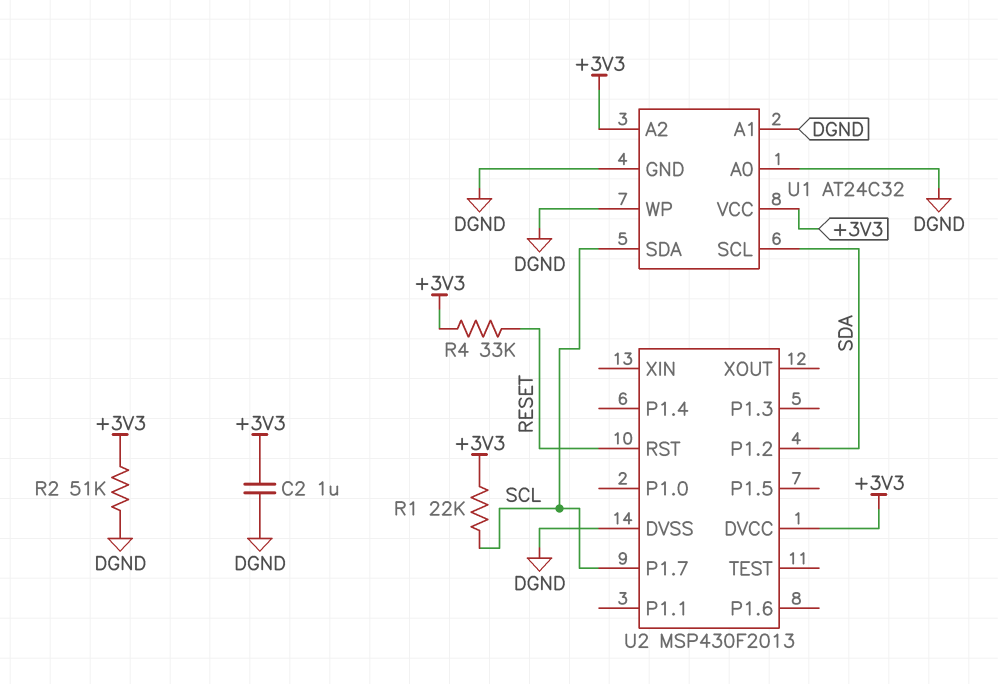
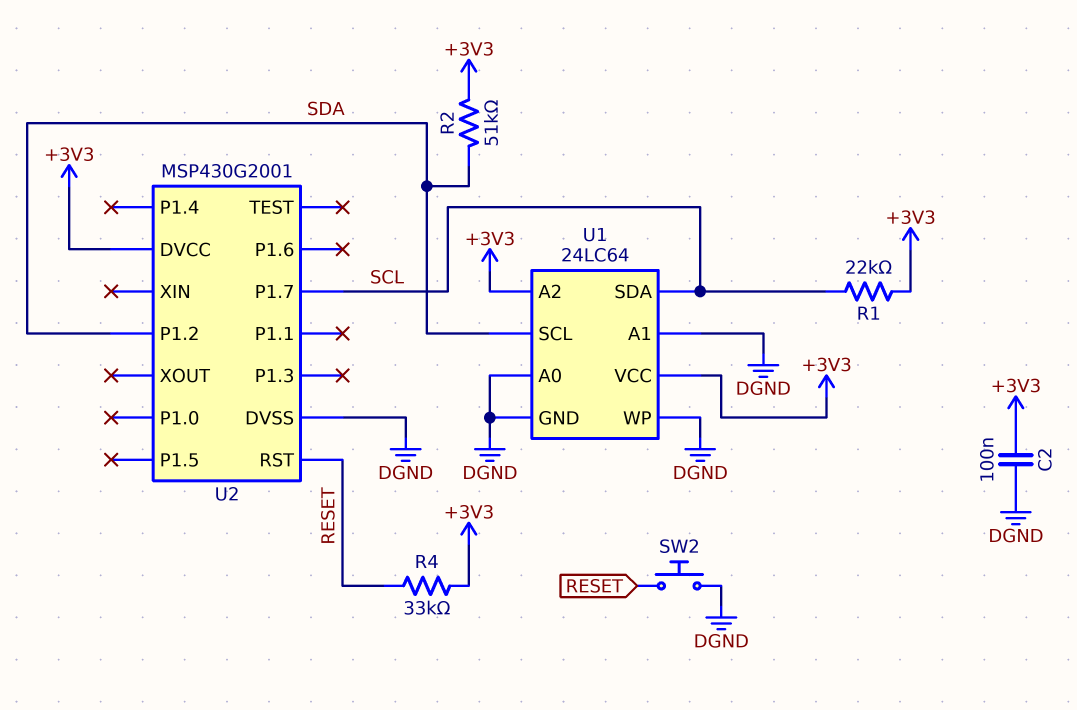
C2: 1uF (+3V3, DGND) -> 100nF (+3V3, DGND)
R2: 51k (+3V3, DGND) -> 51k (+3V3, SDA)
SW2: none -> button (DGND, RESET)
U1: AT24C32 -> 24LC64
U2: MSP430F2013 -> MSP430G2001

